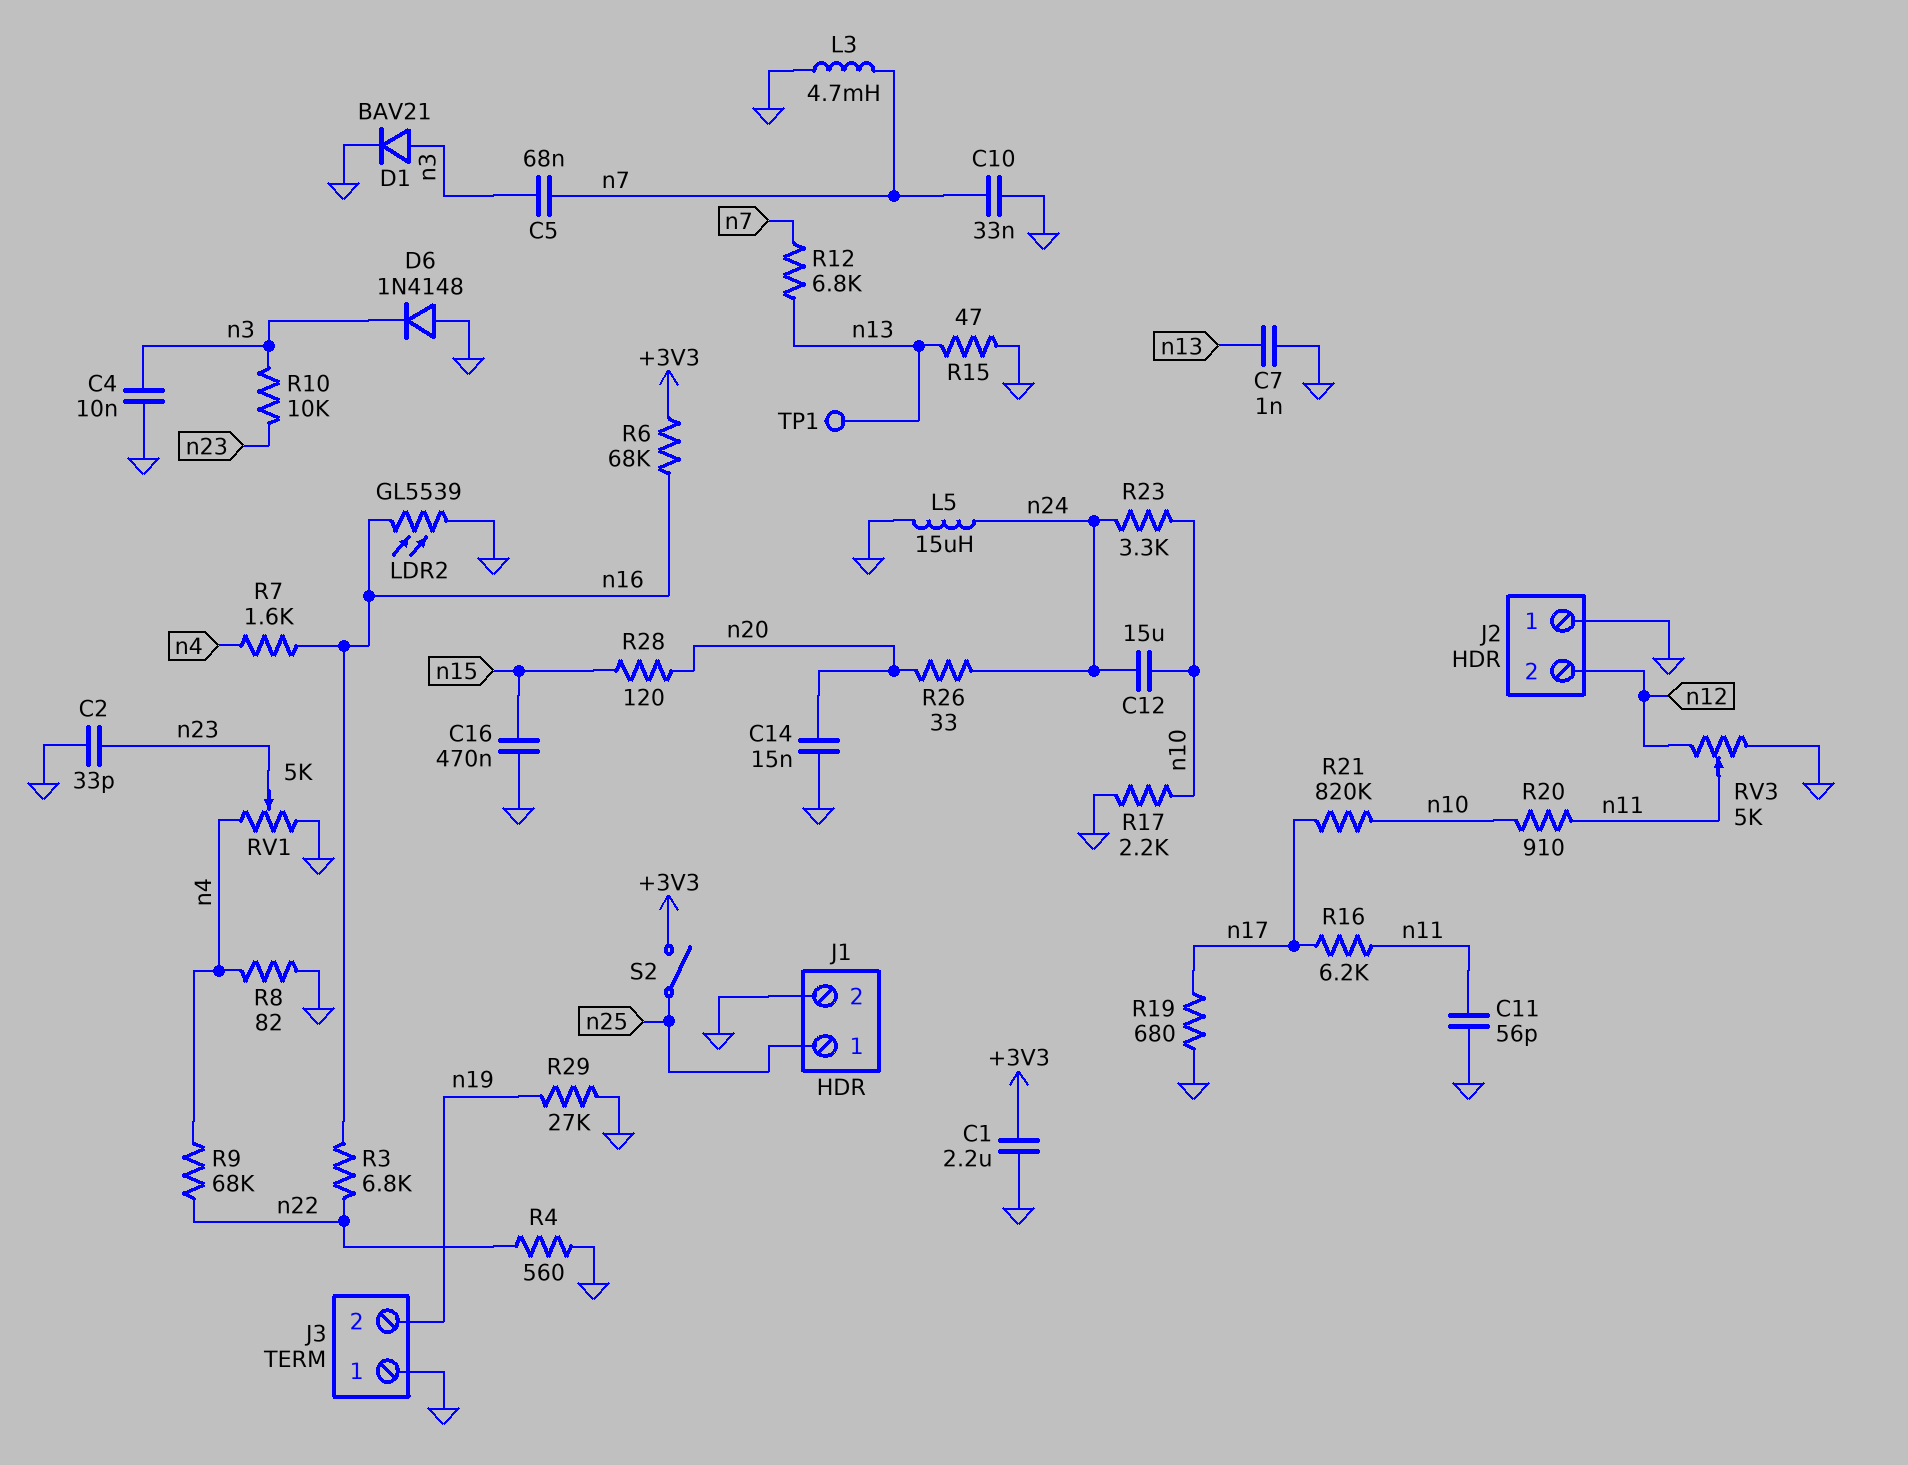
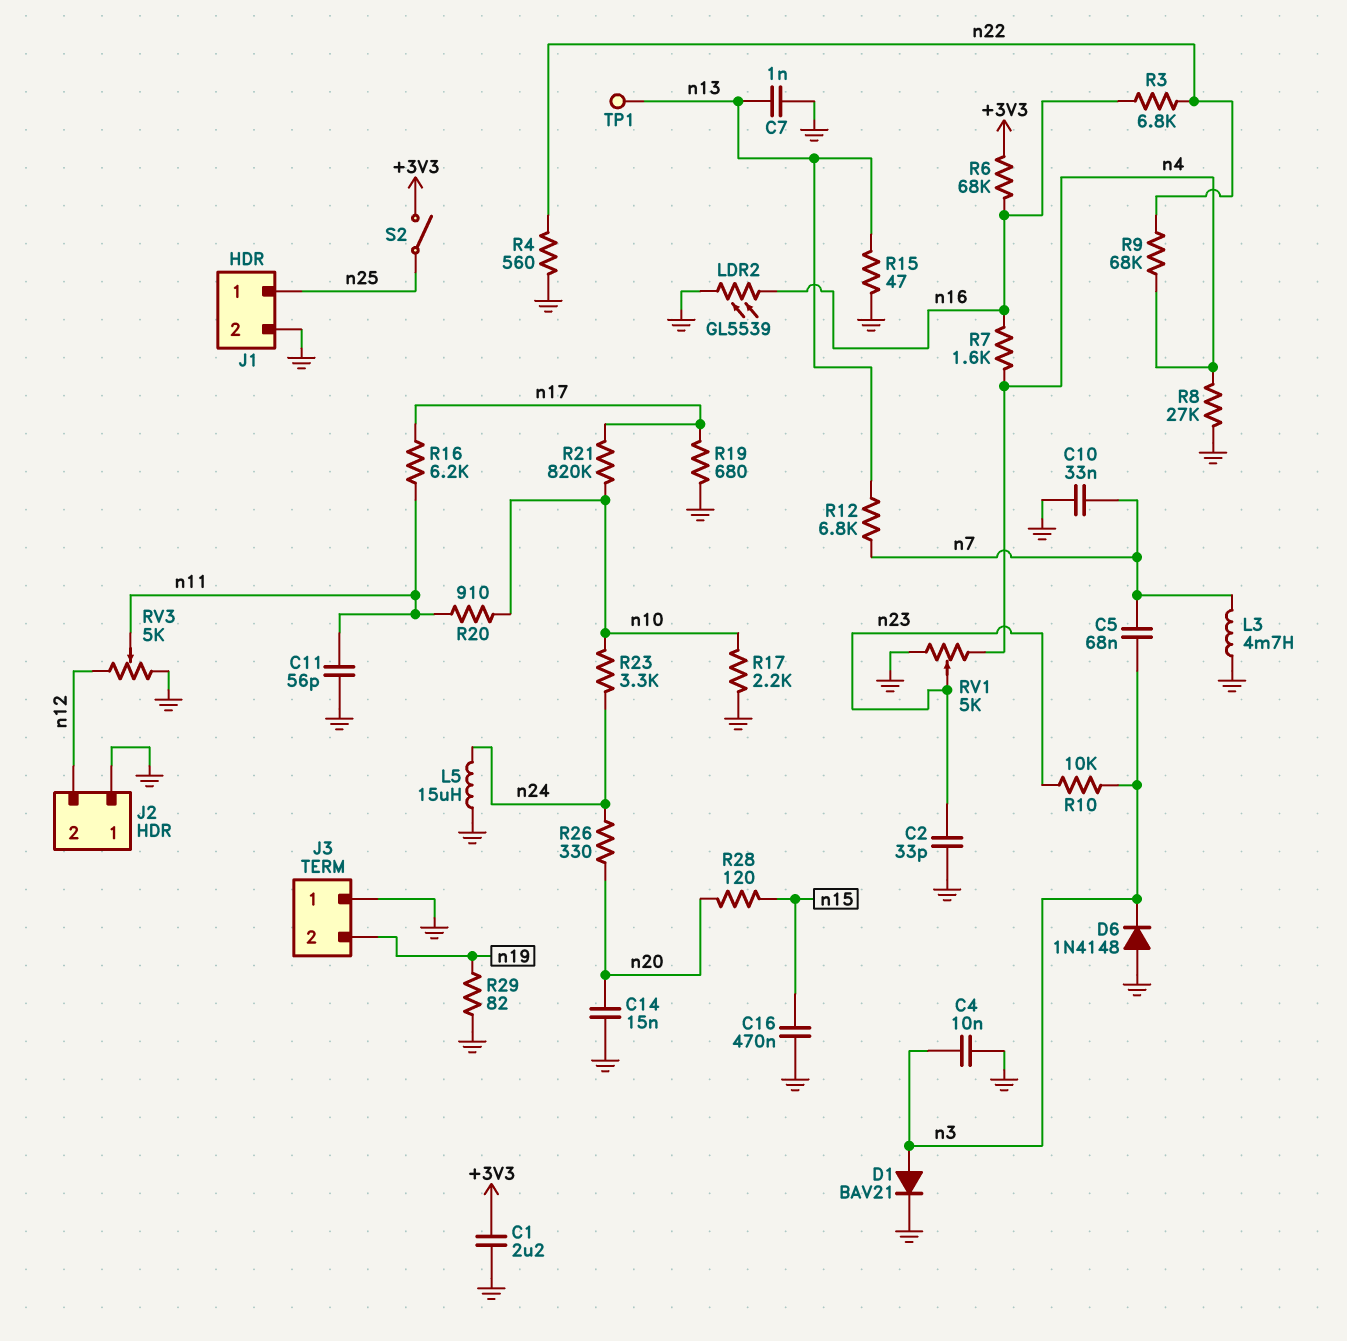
C12: 15uF (n10, n24) -> none
R8: 82 (GND, n4) -> 27k (GND, n4)
R26: 33 (n20, n24) -> 330 (n20, n24)
R29: 27k (GND, n19) -> 82 (GND, n19)

